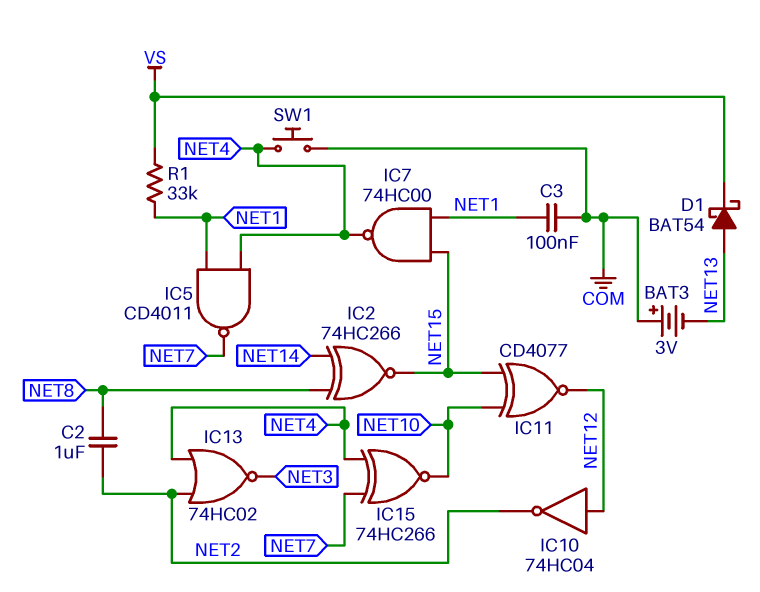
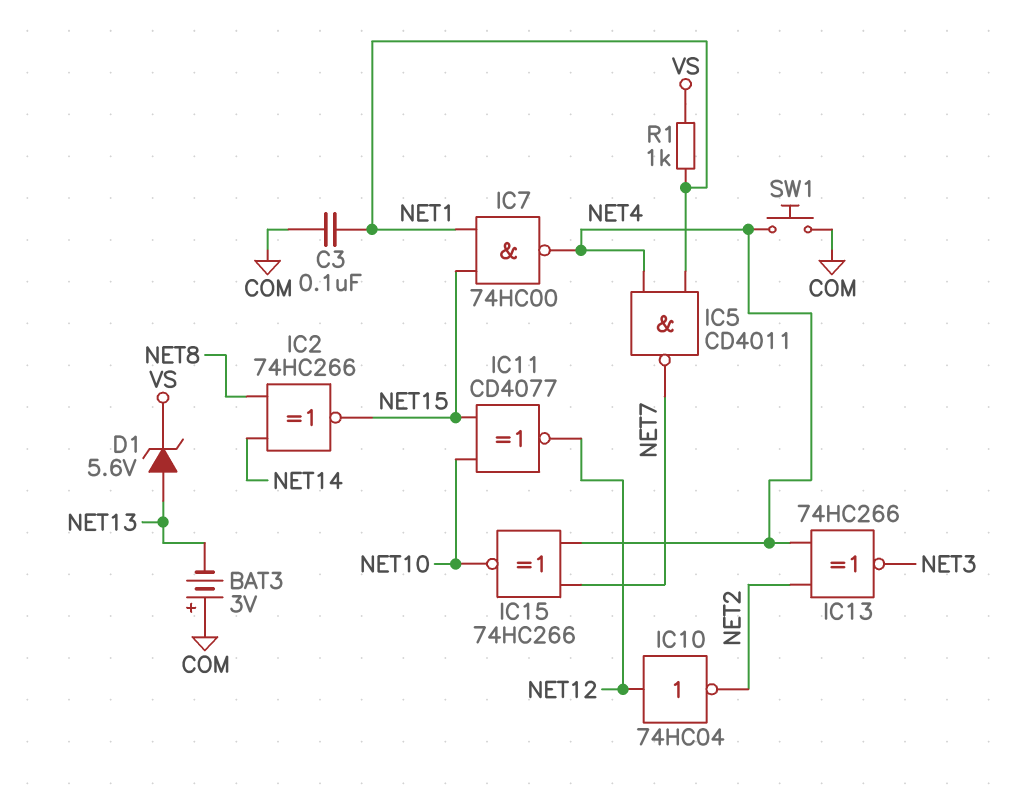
C2: 1uF (NET2, NET8) -> none
D1: schottky BAT54 (A NET13, K VS) -> zener 5.6V (A NET13, K VS)
IC13: NOR 74HC02 (in NET2, in NET4, out NET3) -> XNOR 74HC266 (in NET2, in NET4, out NET3)
R1: 33k (NET1, VS) -> 1k (NET1, VS)

